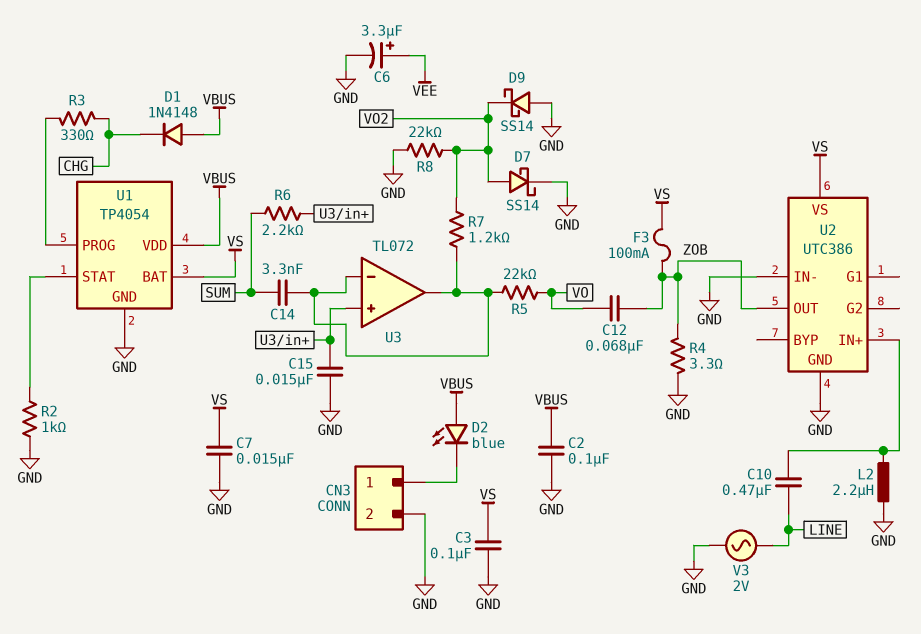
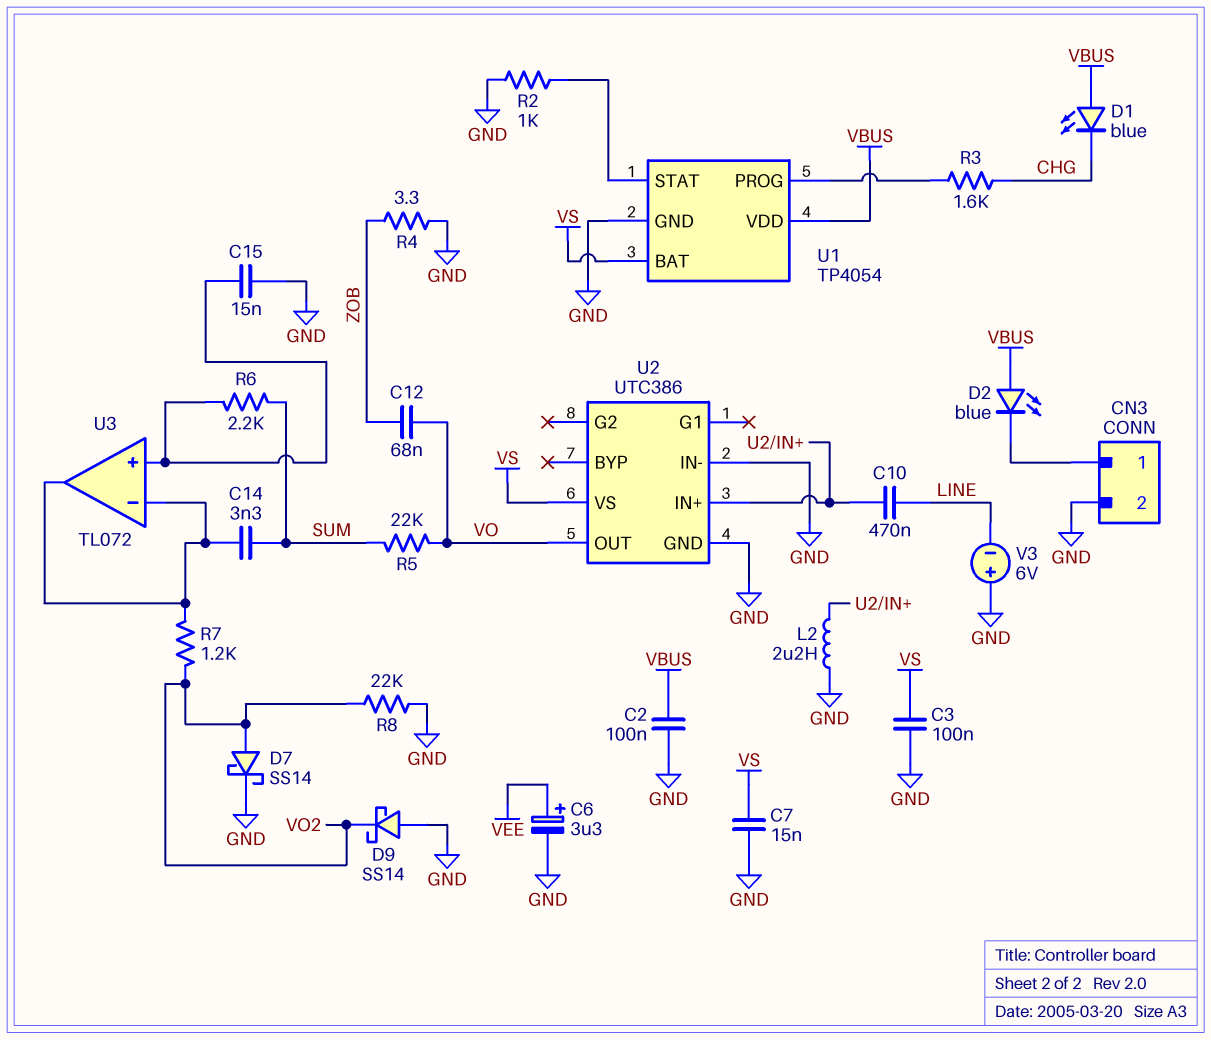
D1: diode 1N4148 (A VBUS, K CHG) -> LED blue (A VBUS, K CHG)
F3: 100mA (VS, ZOB) -> none
R3: 330 (CHG, U1/PROG) -> 1.6k (CHG, U1/PROG)
R5: 22k (U3/in-, VO) -> 22k (SUM, VO)
U2 pin OUT: ZOB -> VO
V3: AC 2V (GND, LINE) -> 6V (plus GND, minus LINE)

